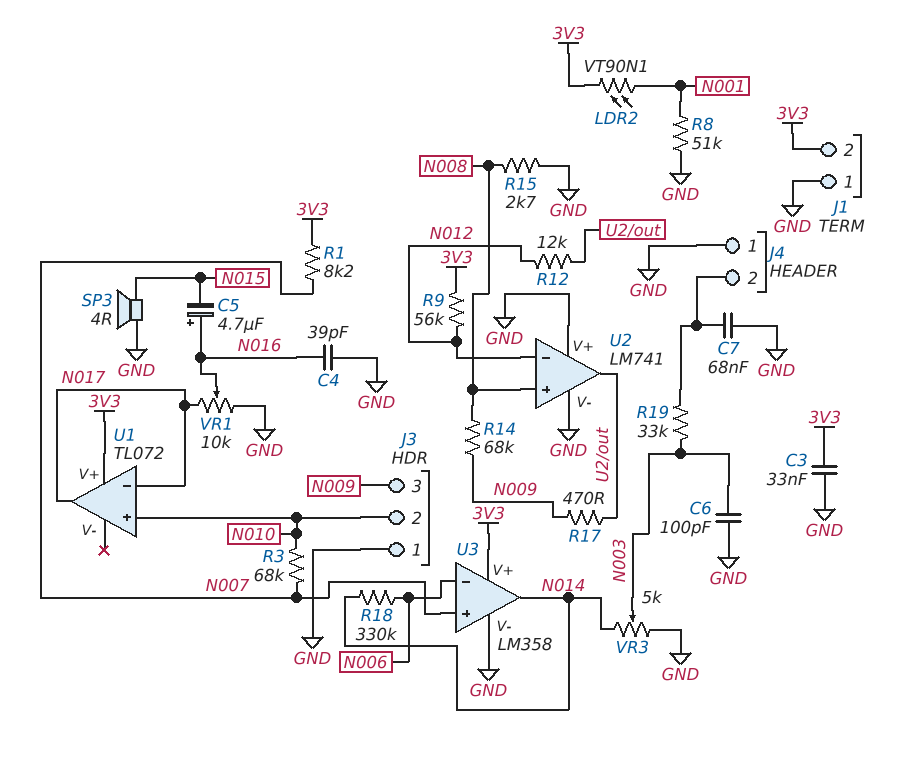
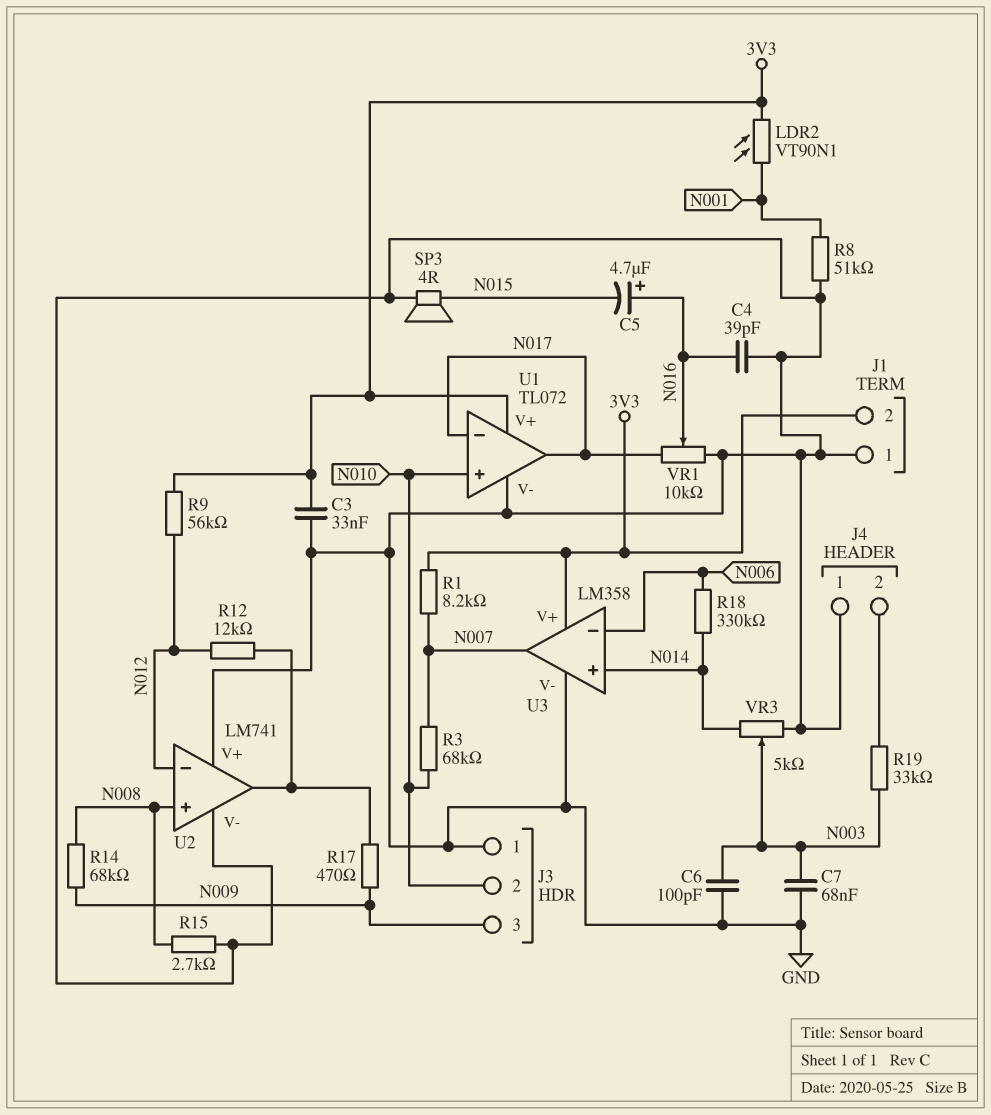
C7: 68nF (GND, J4/2) -> 68nF (GND, N003)
U1 pin V-: none -> GND
U3 pin in+: N007 -> N014
U3 pin out: N014 -> N007

